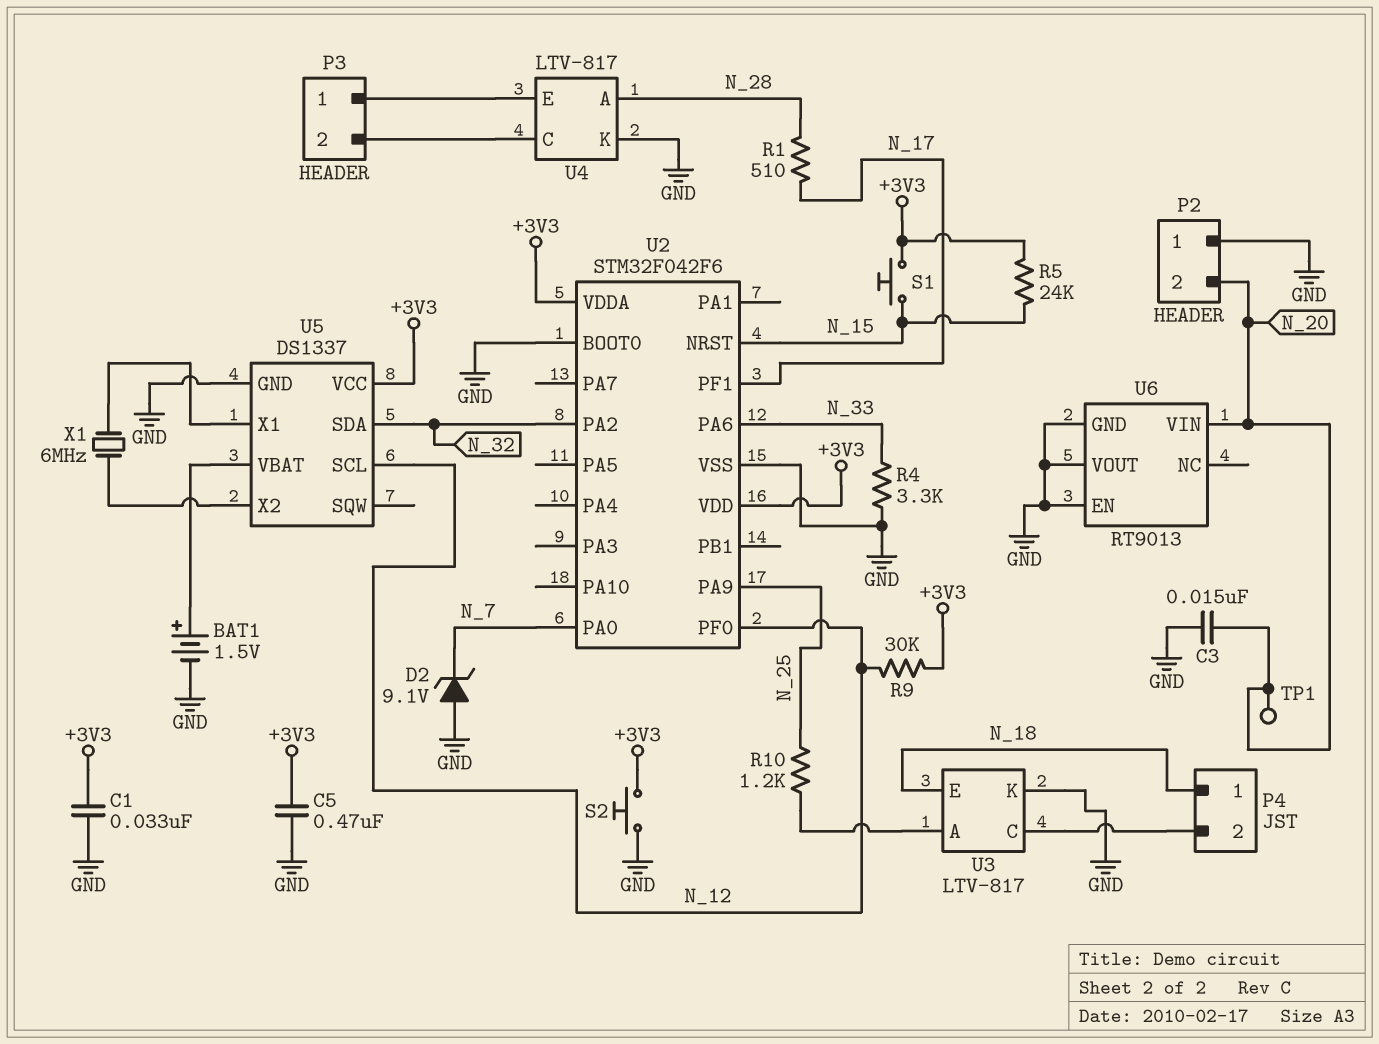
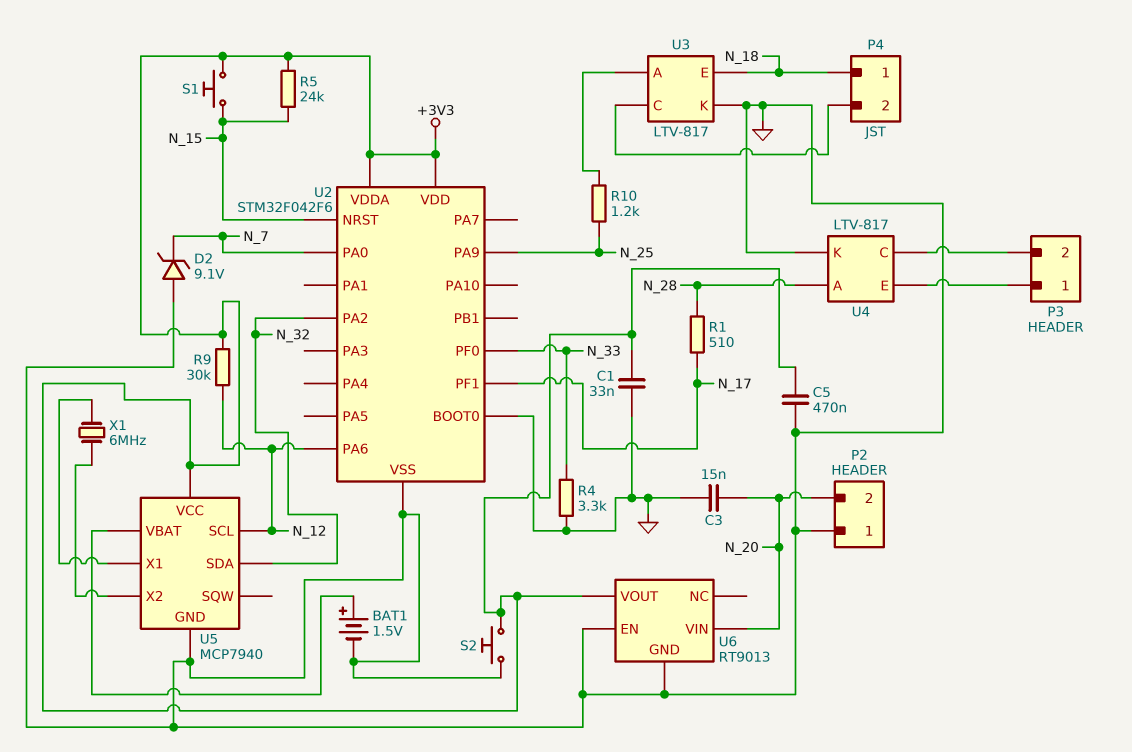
TP1: test point (N_20) -> none
U2 pin PA6: N_33 -> N_12
U2 pin PF0: N_12 -> N_33
U5: DS1337 -> MCP7940
U6 pin VOUT: GND -> +3V3

